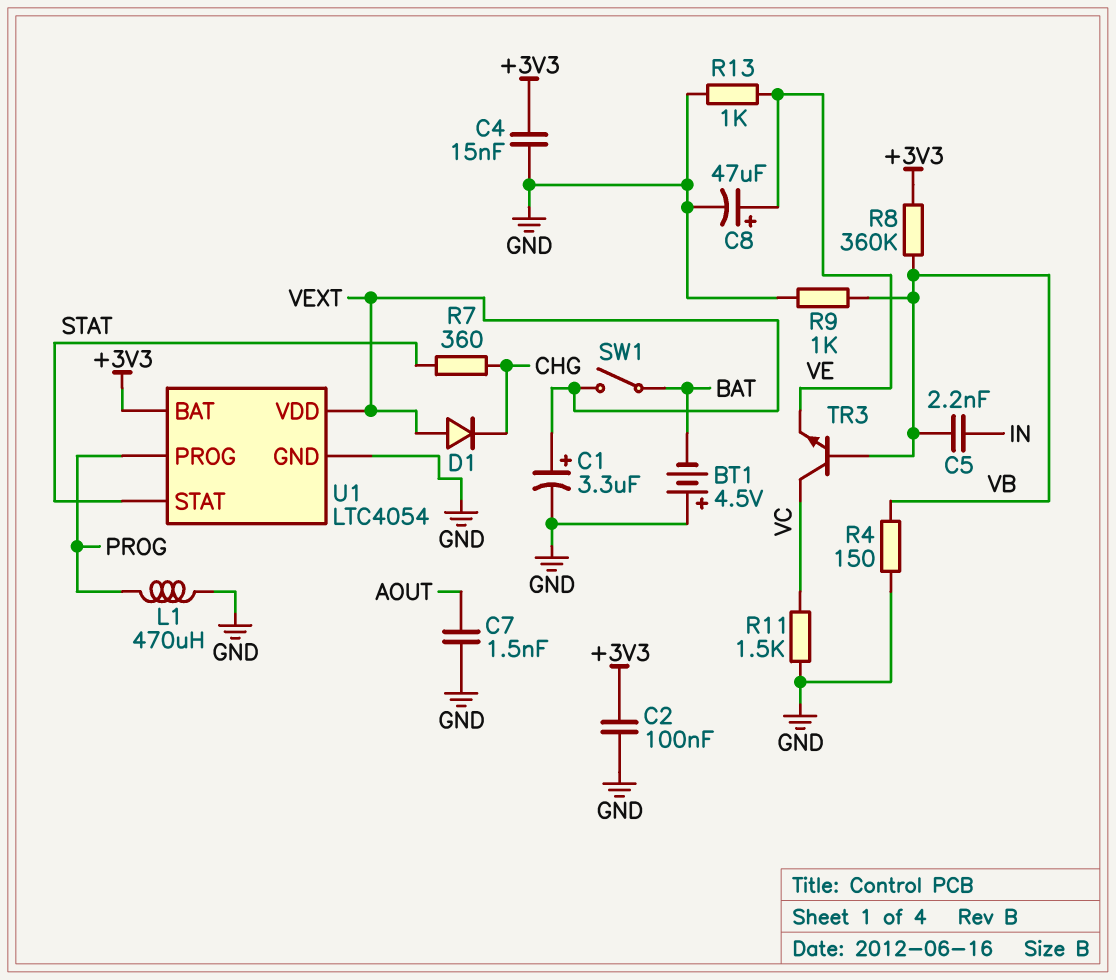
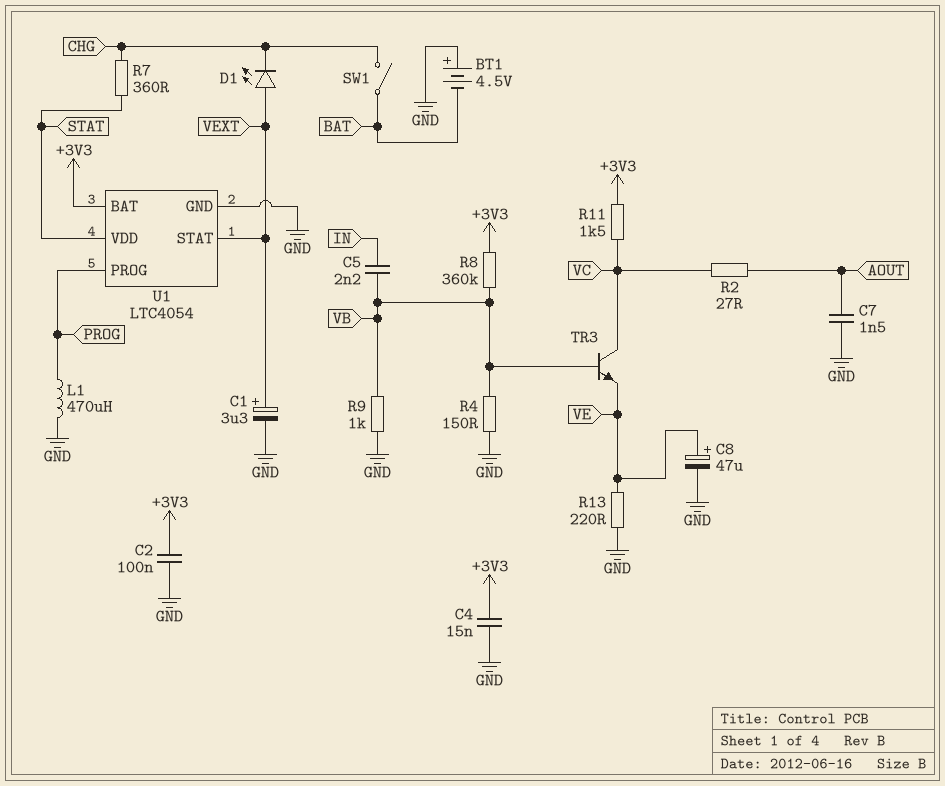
D1: diode (A VEXT, K CHG) -> LED (A VEXT, K CHG)
R2: none -> 27 (AOUT, VC)
R11: 1.5k (GND, VC) -> 1.5k (+3V3, VC)
R13: 1k (GND, VE) -> 220 (GND, VE)
SW1: switch (BAT, VEXT) -> switch (BAT, CHG)
U1 pin STAT: STAT -> VEXT
U1 pin VDD: VEXT -> STAT

